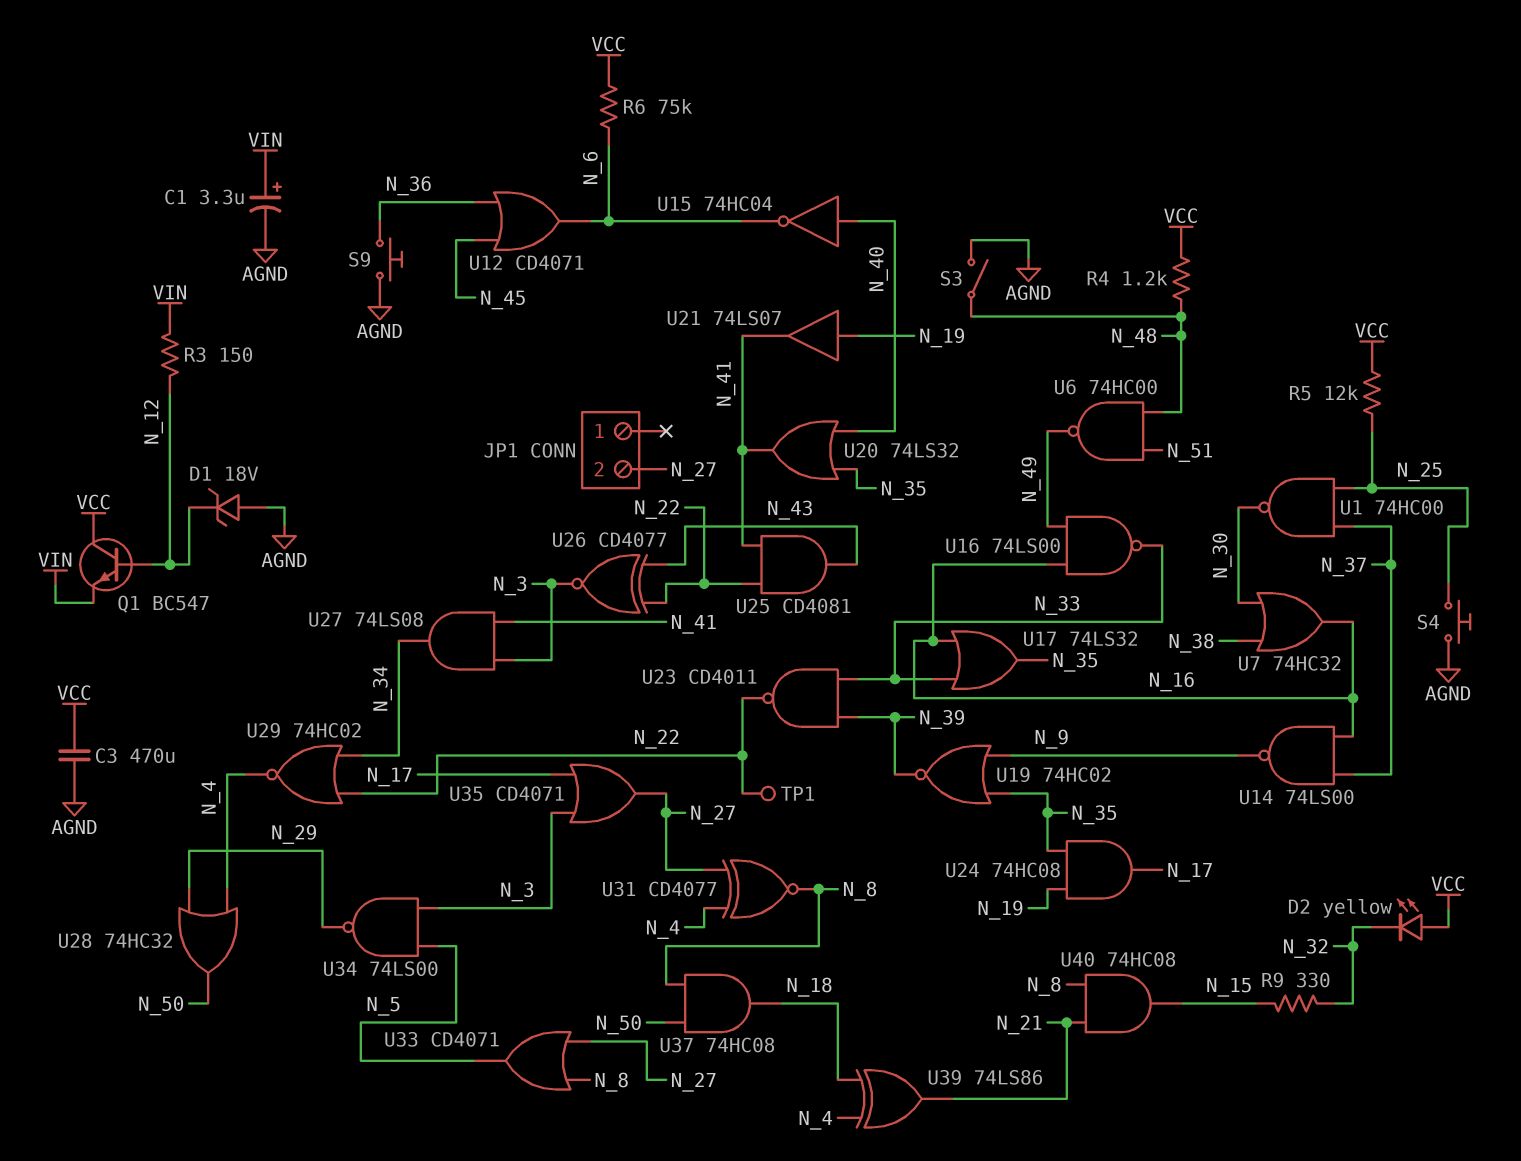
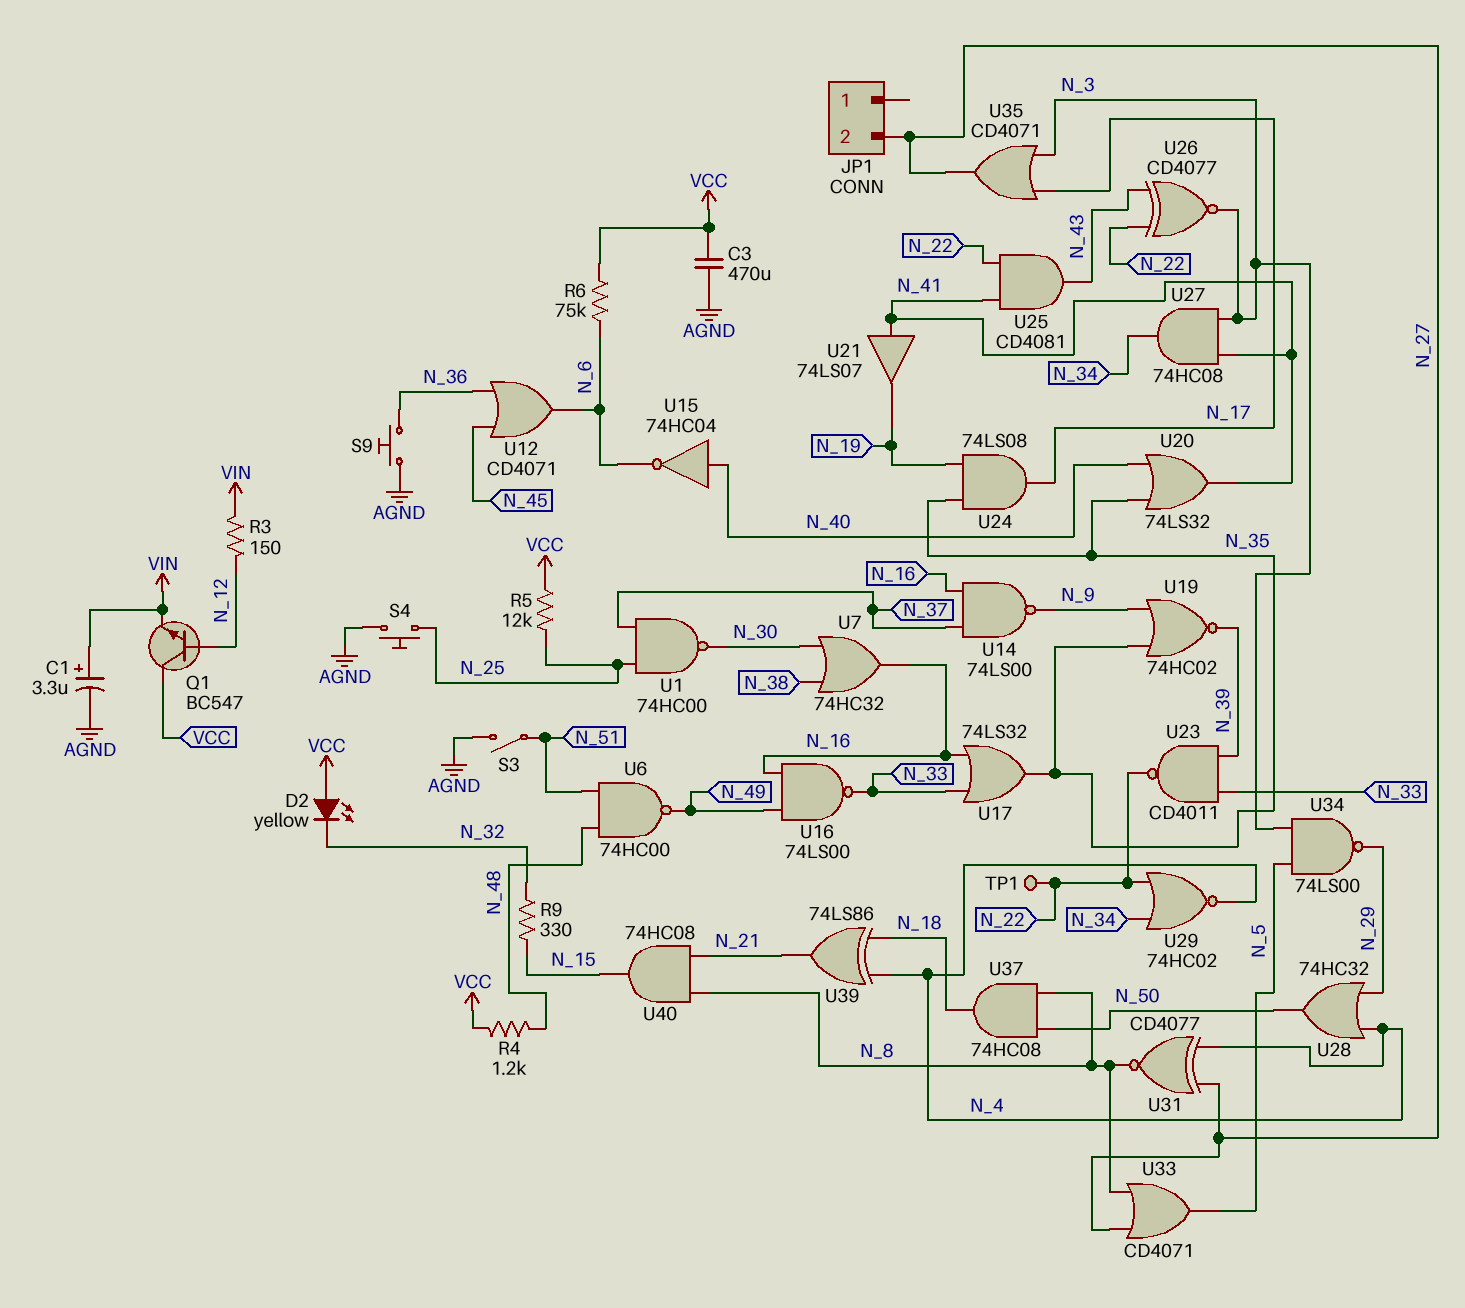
D1: zener 18V (A AGND, K N_12) -> none
S3: switch (AGND, N_48) -> switch (AGND, N_51)
U21: buffer 74LS07 (in N_19, out N_41) -> buffer 74LS07 (in N_41, out N_19)
U24: AND 74HC08 (in N_19, in N_35, out N_17) -> AND 74LS08 (in N_19, in N_35, out N_17)
U27: AND 74LS08 (in N_3, in N_41, out N_34) -> AND 74HC08 (in N_3, in N_41, out N_34)

